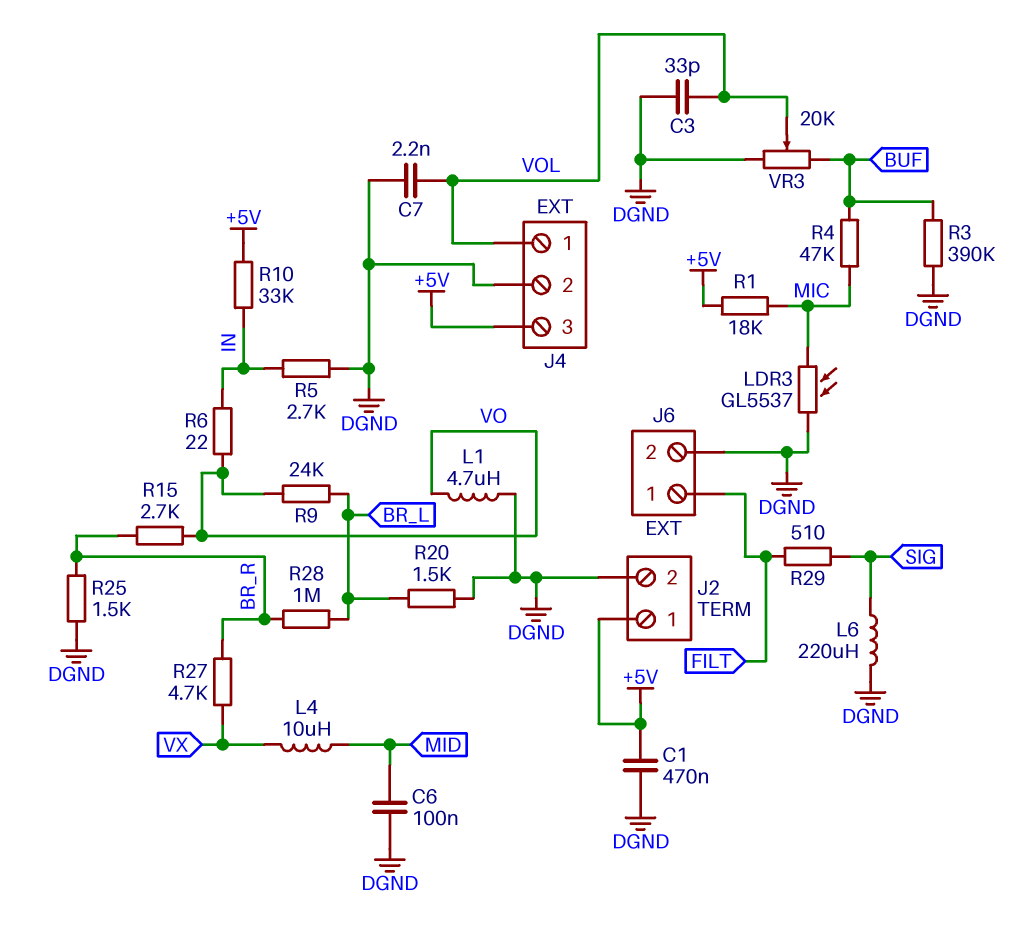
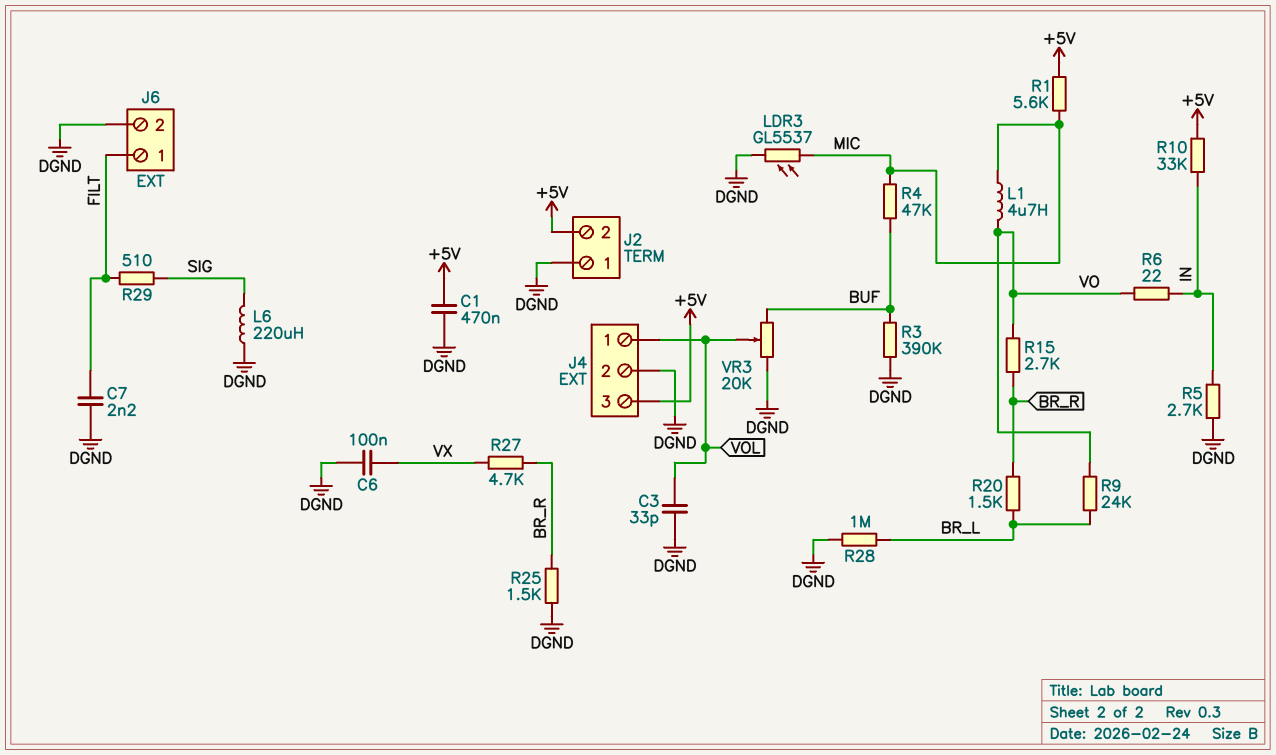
C6: 100nF (DGND, MID) -> 100nF (DGND, VX)
C7: 2.2nF (DGND, VOL) -> 2.2nF (DGND, FILT)
J2 pin 1: +5V -> DGND
J2 pin 2: DGND -> +5V
L1: 4.7uH (DGND, VO) -> 4.7uH (MIC, VO)
L4: 10uH (MID, VX) -> none
R1: 18k (+5V, MIC) -> 5.6k (+5V, MIC)
R20: 1.5k (BR_L, DGND) -> 1.5k (BR_L, BR_R)
R28: 1M (BR_L, BR_R) -> 1M (BR_L, DGND)

